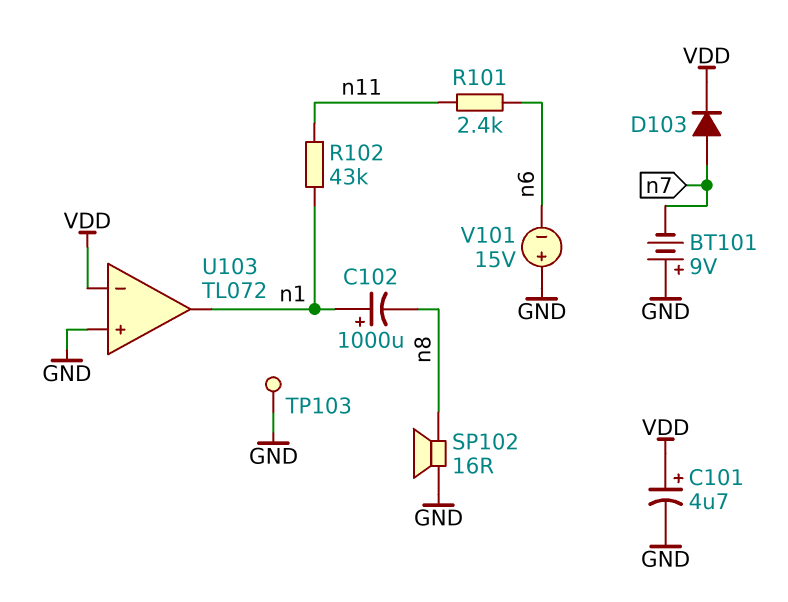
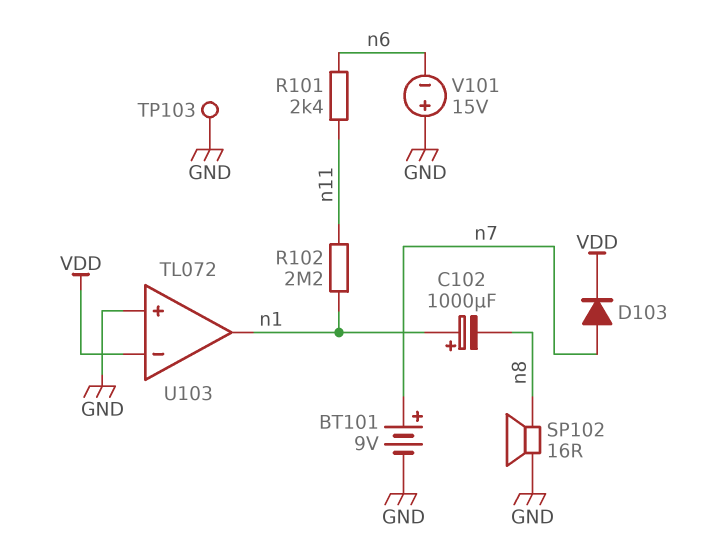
BT101: 9V (plus GND, minus n7) -> 9V (plus n7, minus GND)
C101: 4.7uF (plus VDD, minus GND) -> none
R102: 43k (n1, n11) -> 2.2M (n1, n11)

